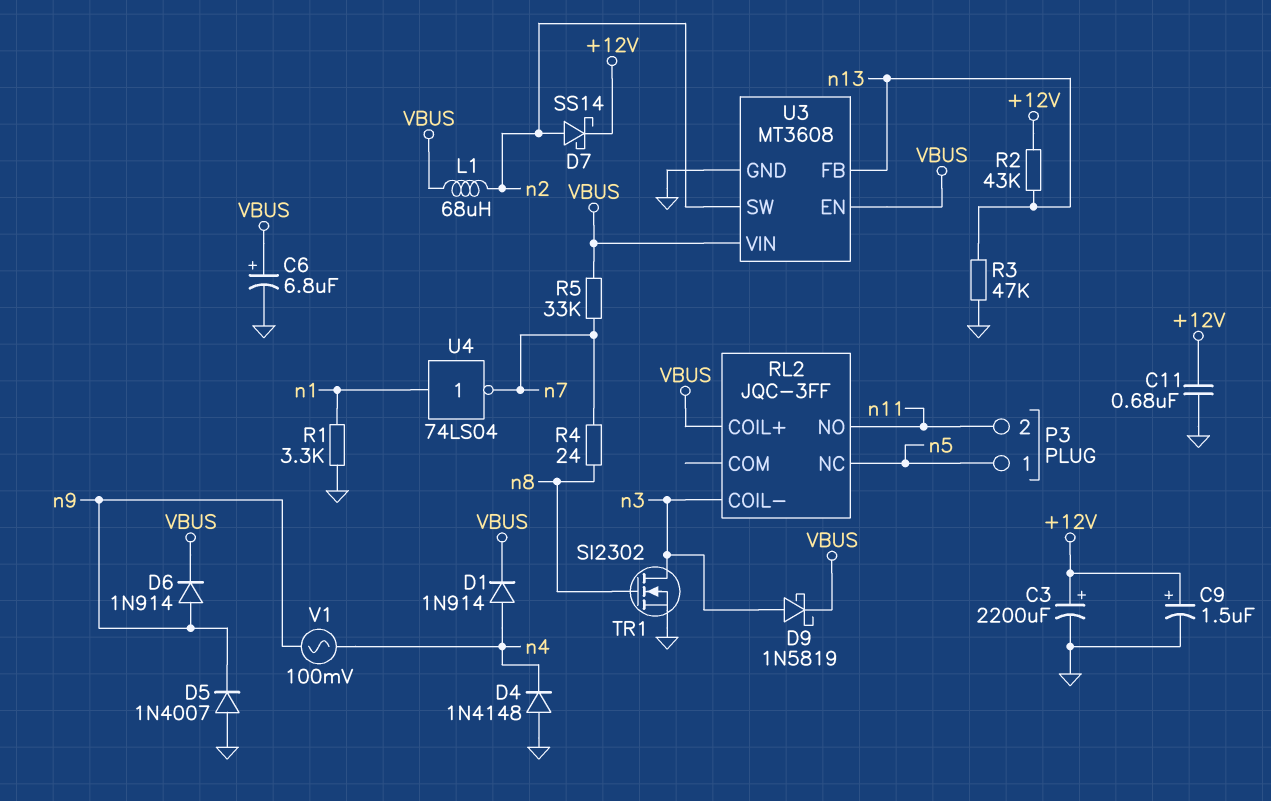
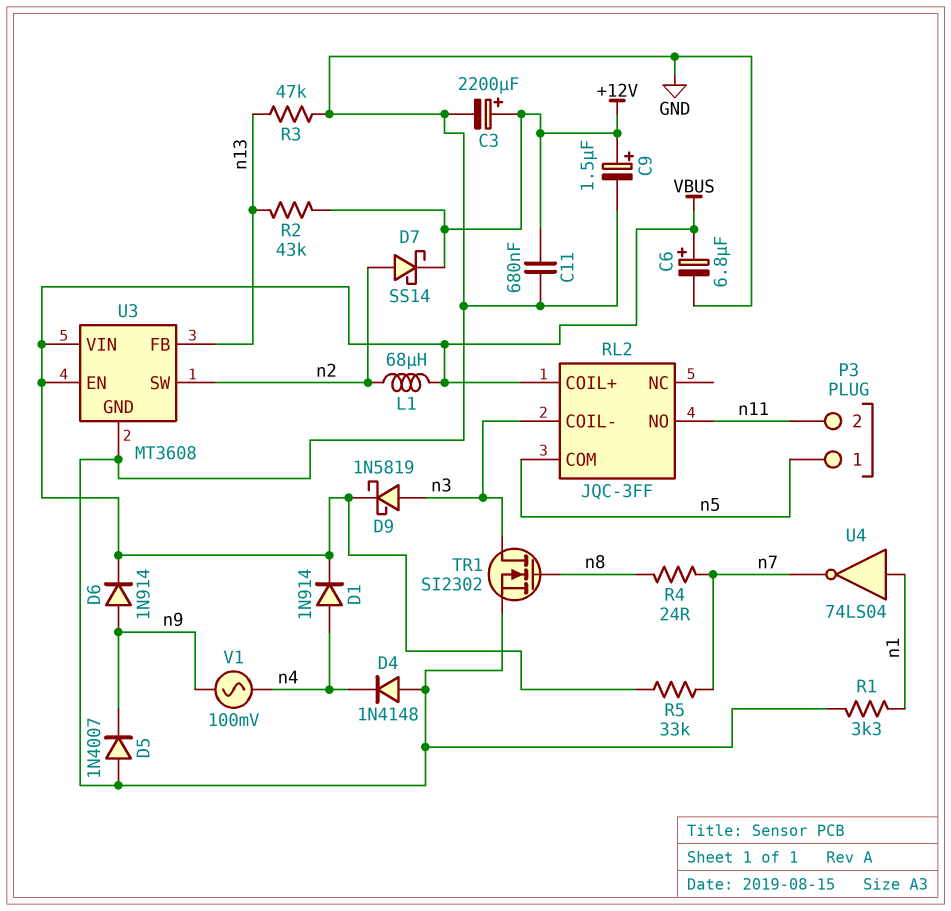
RL2 pin COM: none -> n5
RL2 pin NC: n5 -> none

